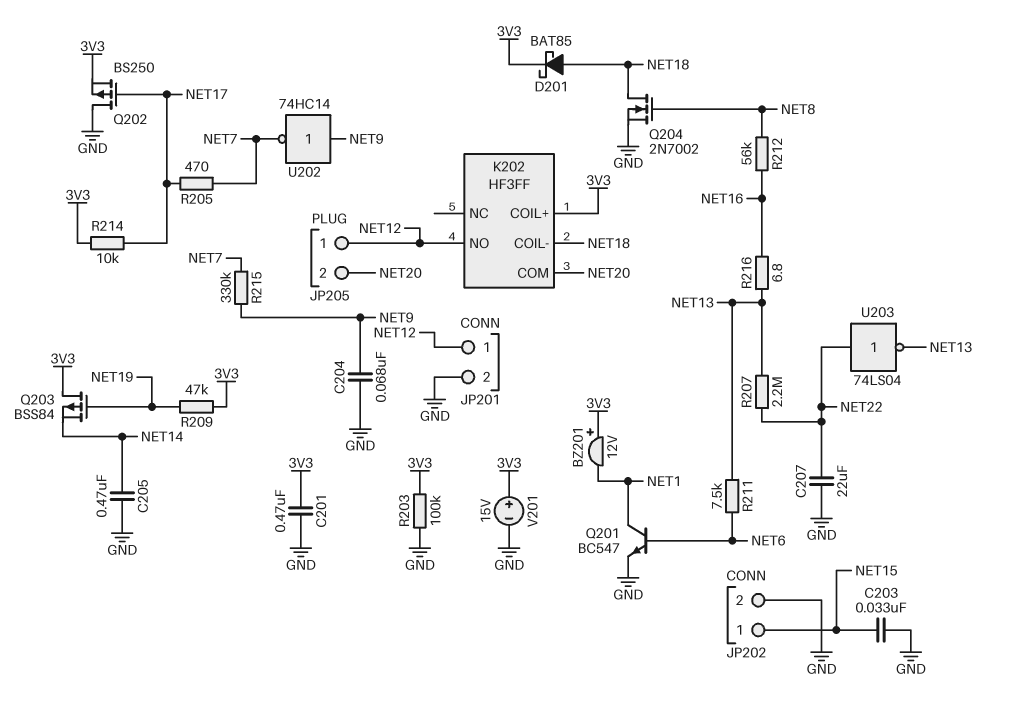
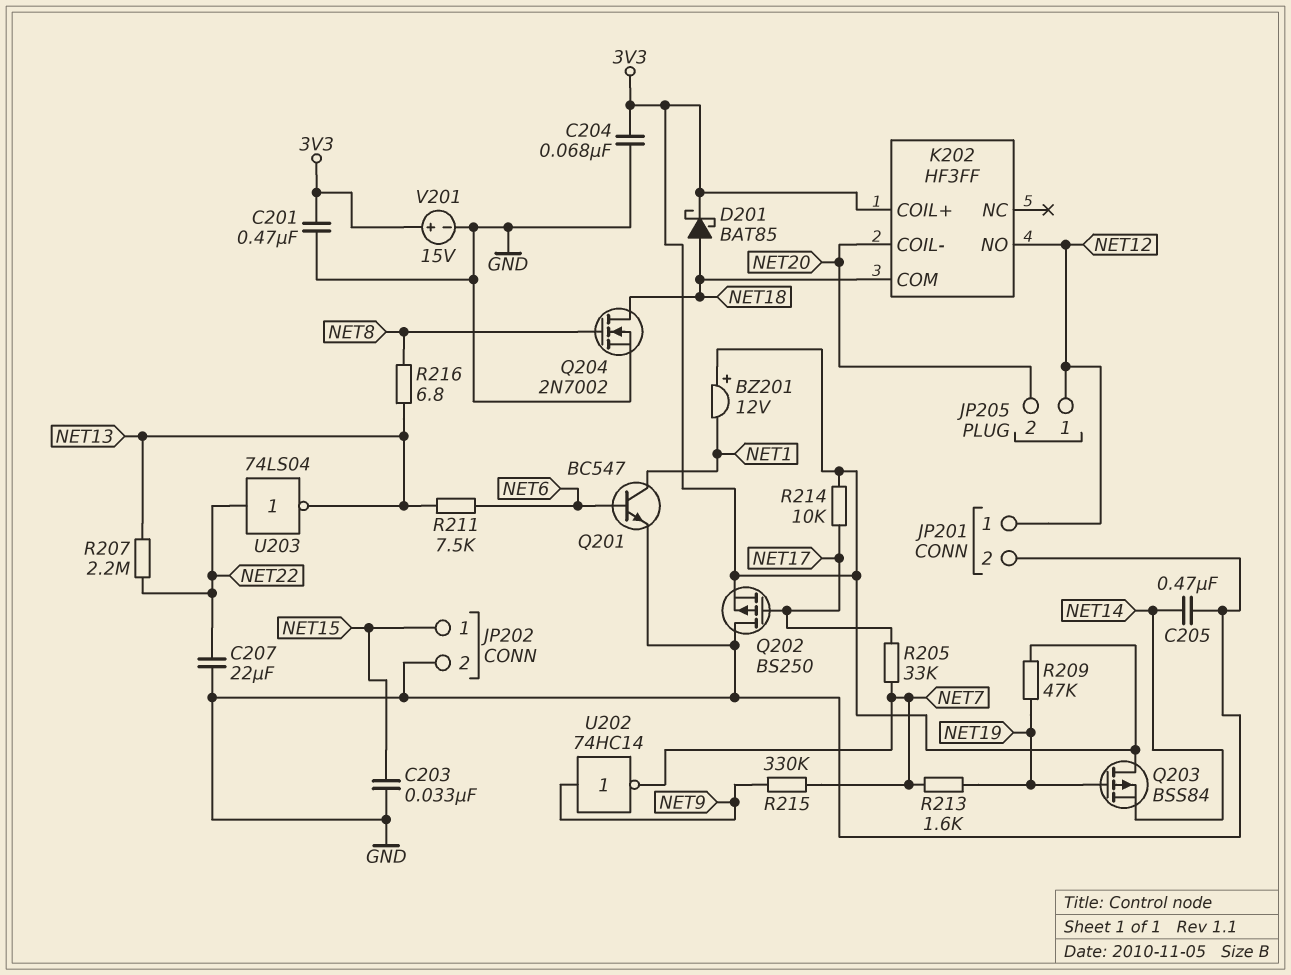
C204: 68nF (GND, NET9) -> 68nF (3V3, GND)
K202 pin COIL-: NET18 -> NET20
K202 pin COM: NET20 -> NET18
R203: 100k (3V3, GND) -> none
R205: 470 (NET7, NET17) -> 33k (NET7, NET17)
R212: 56k (NET8, NET16) -> none
R213: none -> 1.6k (NET7, NET19)
R216: 6.8 (NET13, NET16) -> 6.8 (NET8, NET13)

